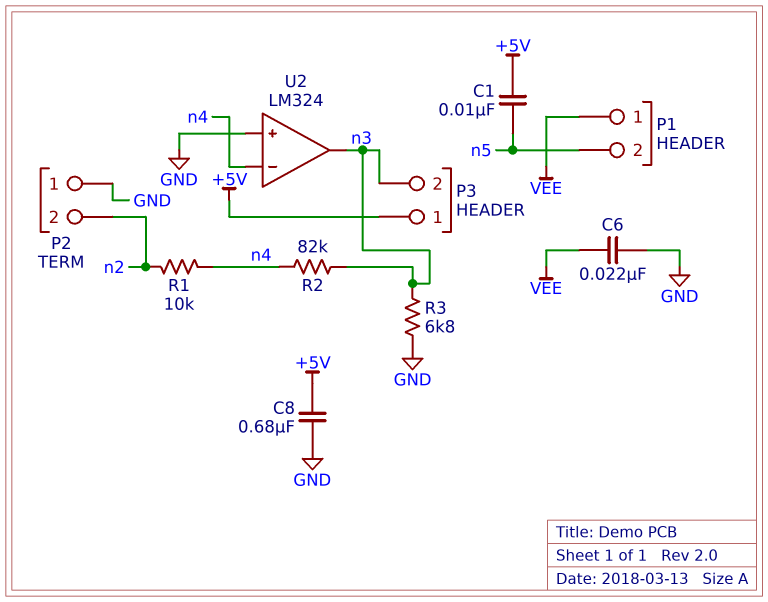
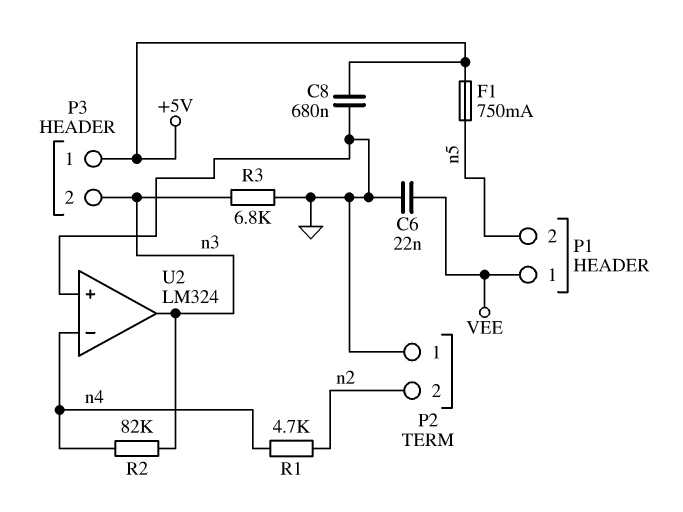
C1: 10nF (+5V, n5) -> none
F1: none -> 750mA (+5V, n5)
R1: 10k (n2, n4) -> 4.7k (n2, n4)

